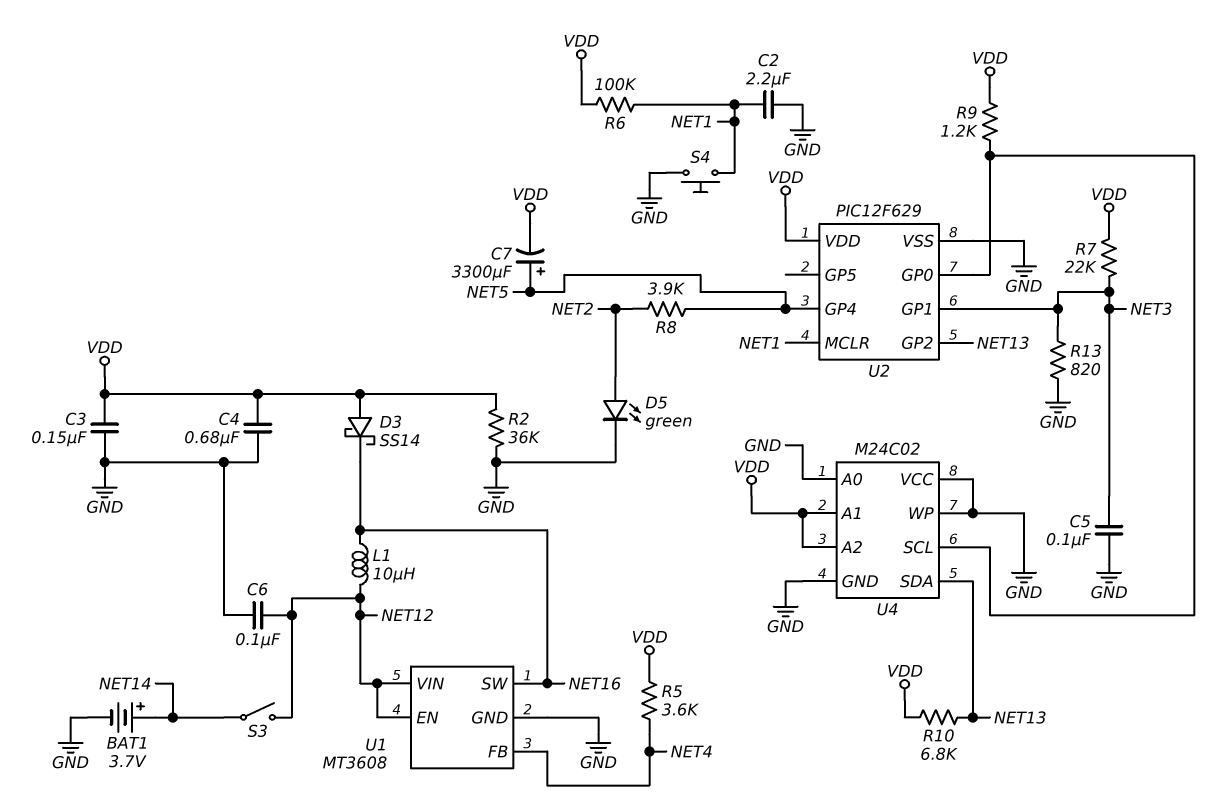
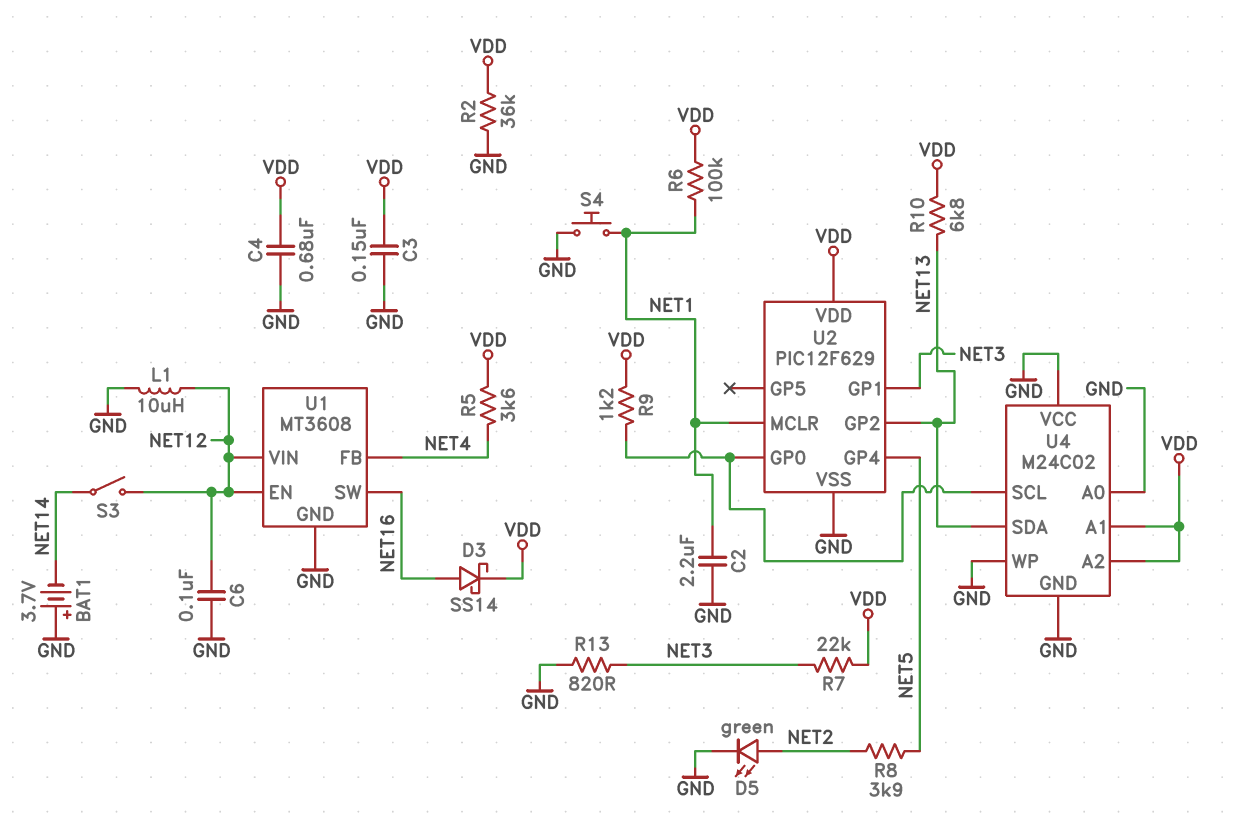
BAT1: 3.7V (plus NET14, minus GND) -> 3.7V (plus GND, minus NET14)
C5: 100nF (GND, NET3) -> none
C7: 3300uF (plus NET5, minus VDD) -> none
D3: schottky SS14 (A VDD, K NET16) -> schottky SS14 (A NET16, K VDD)
L1: 10uH (NET12, NET16) -> 10uH (GND, NET12)

